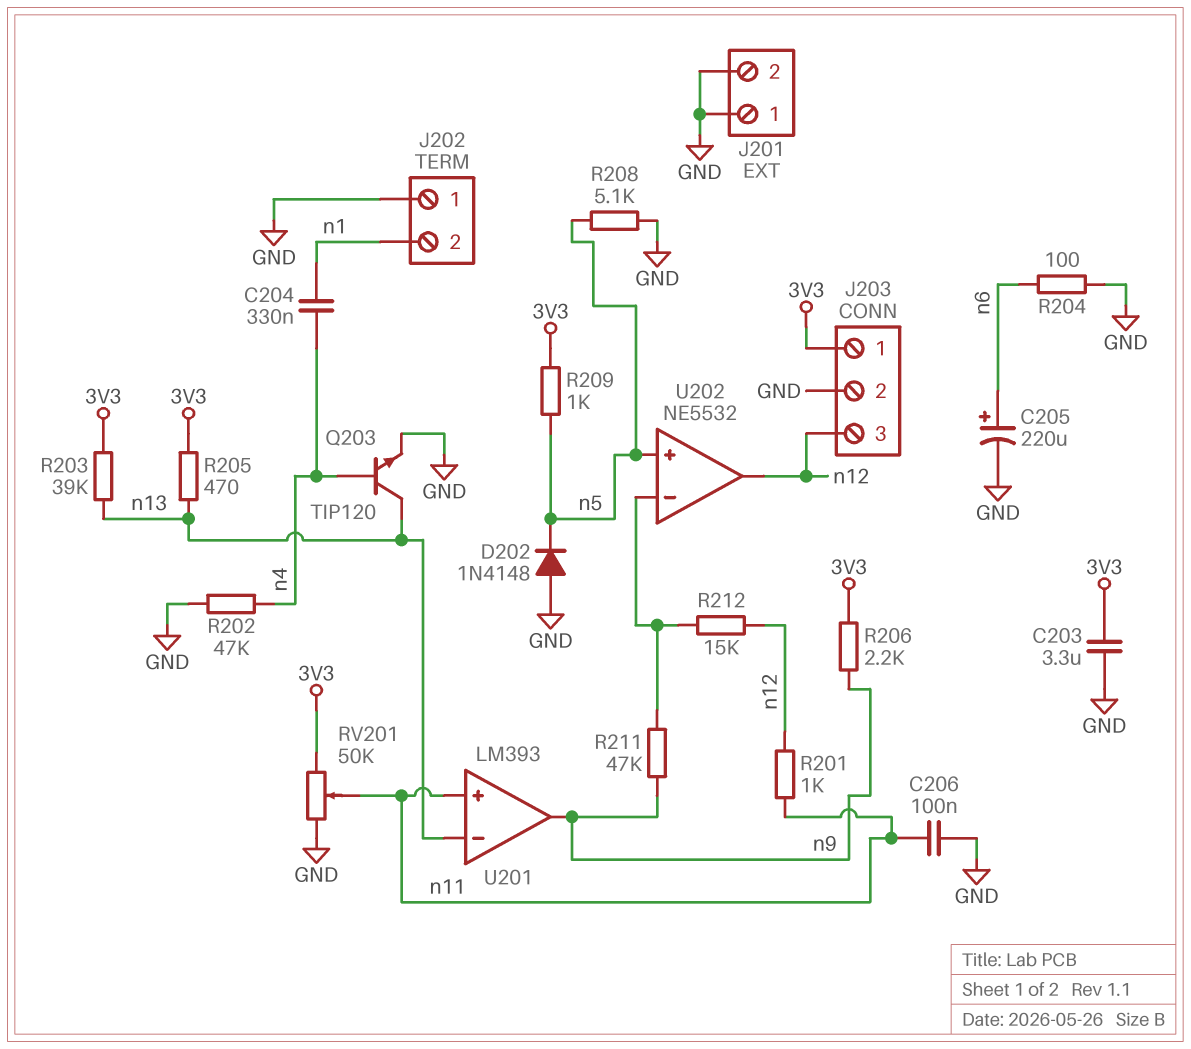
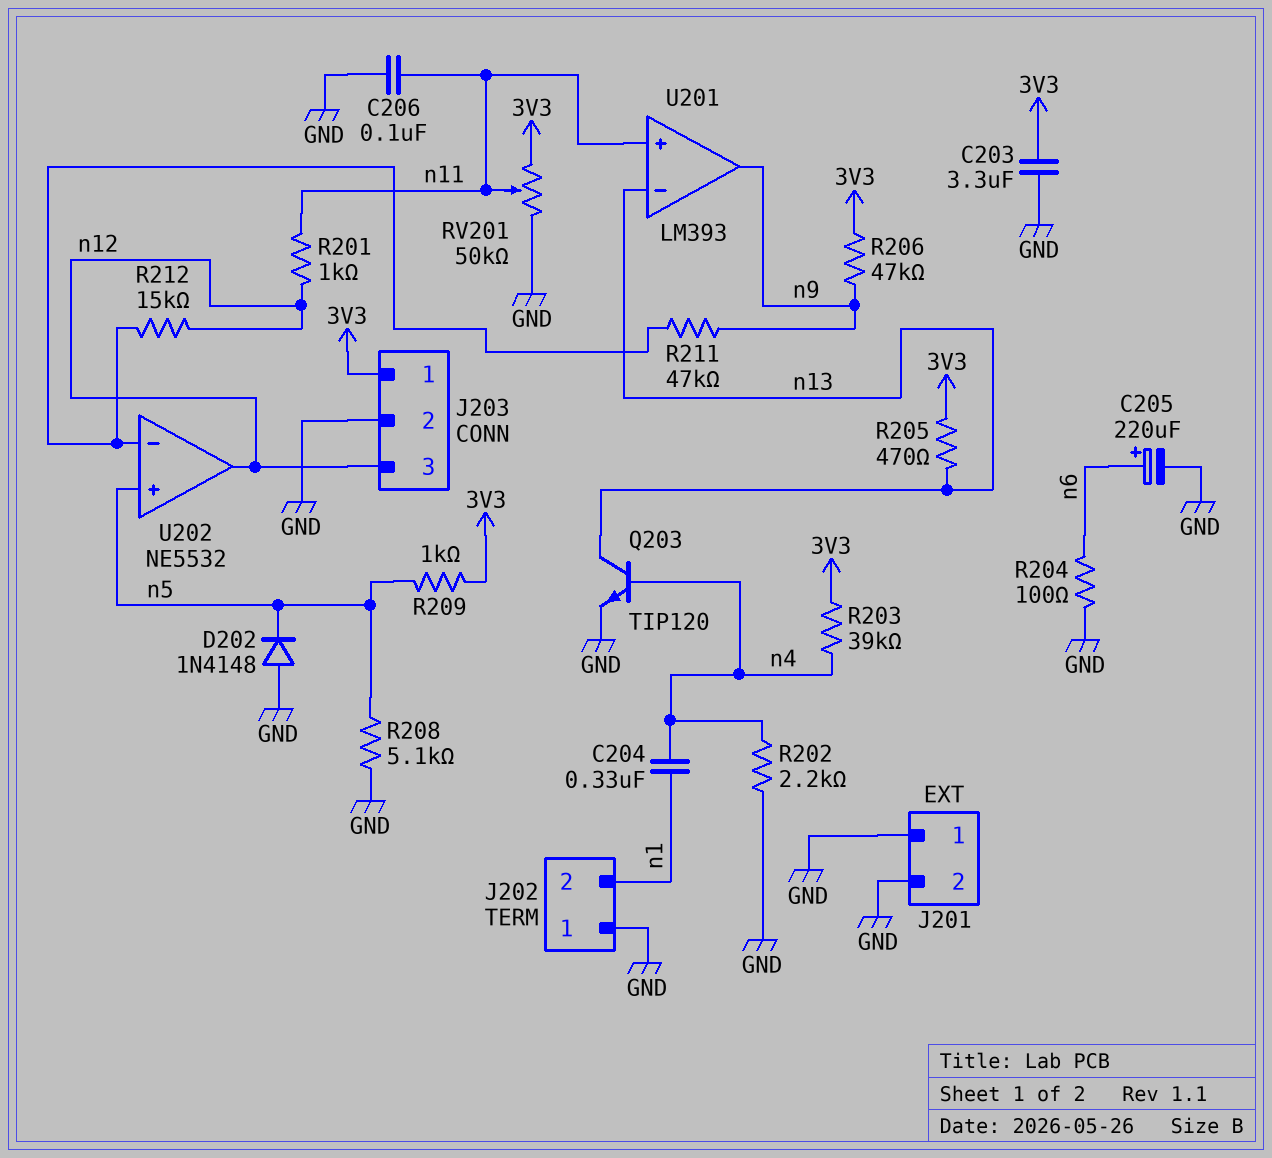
R202: 47k (GND, n4) -> 2.2k (GND, n4)
R203: 39k (3V3, n13) -> 39k (3V3, n4)
R206: 2.2k (3V3, n9) -> 47k (3V3, n9)

